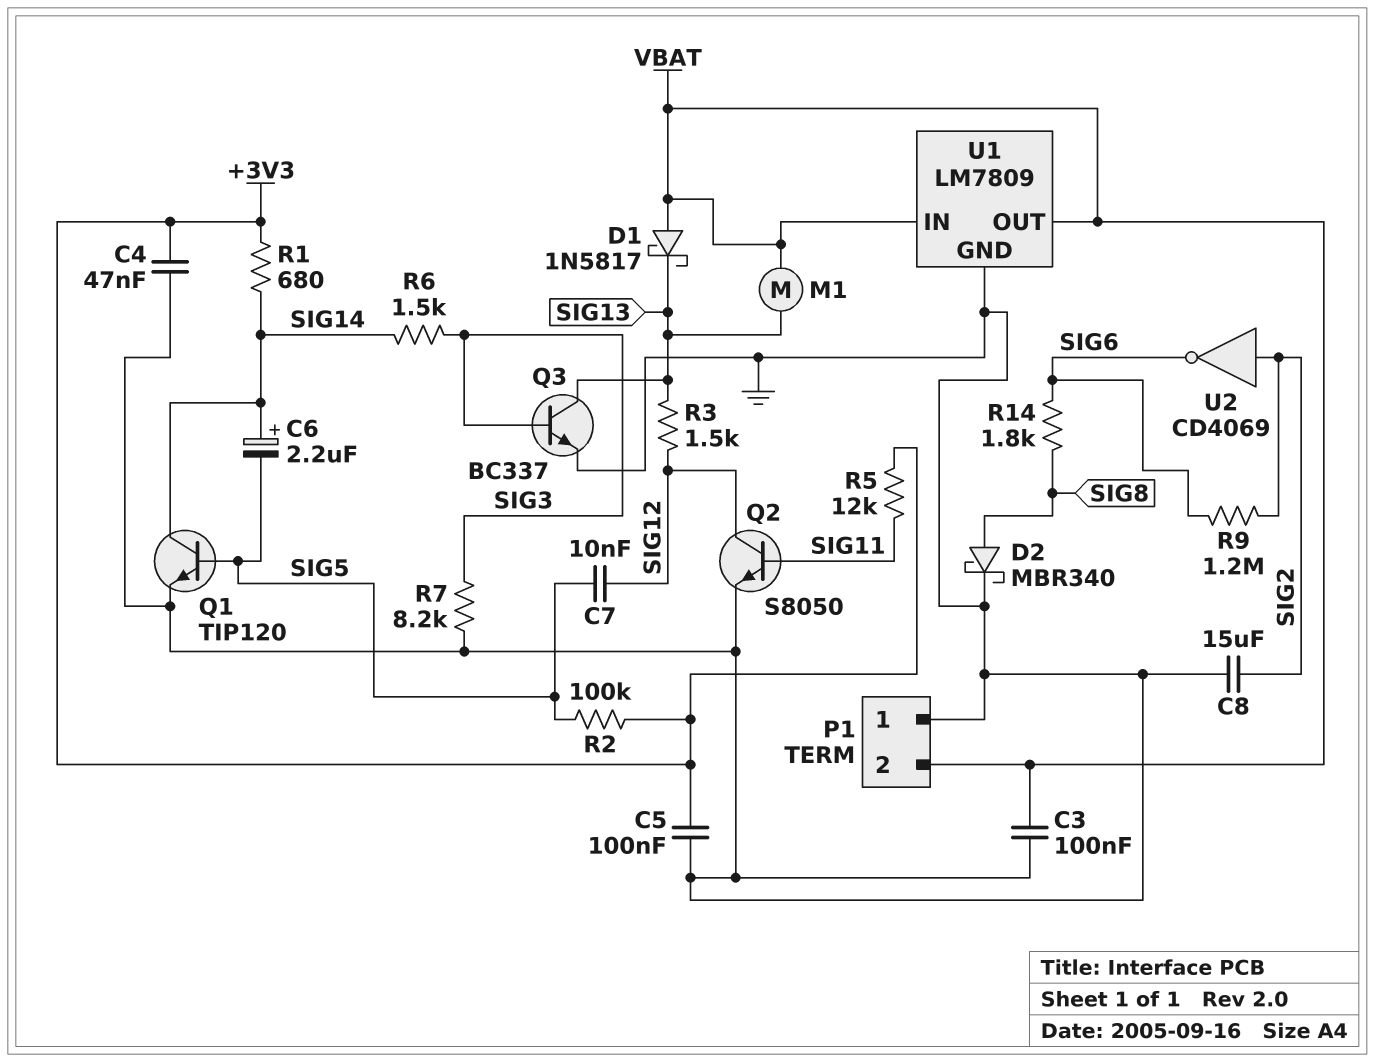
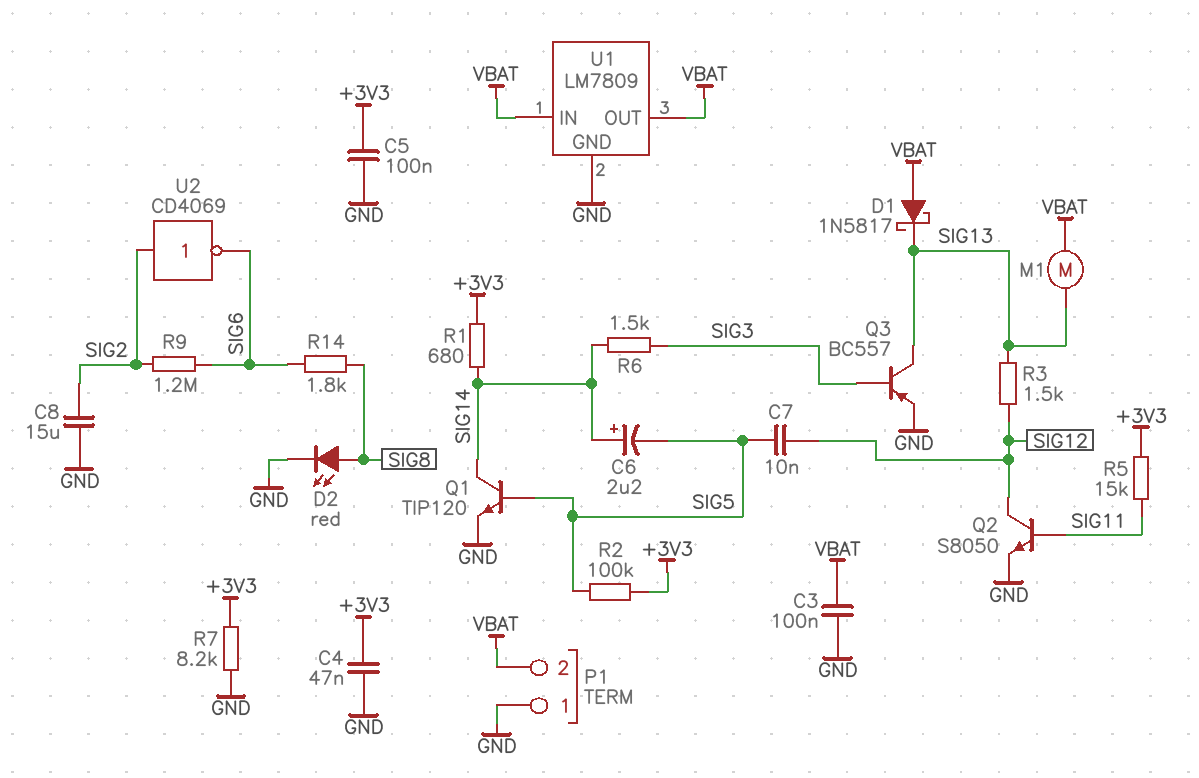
D2: schottky MBR340 (A SIG8, K GND) -> LED red (A SIG8, K GND)
Q3: NPN BC337 (B SIG3, C SIG13, E GND) -> PNP BC557 (B SIG3, C SIG13, E GND)
R5: 12k (+3V3, SIG11) -> 15k (+3V3, SIG11)
R7: 8.2k (GND, SIG3) -> 8.2k (+3V3, GND)

